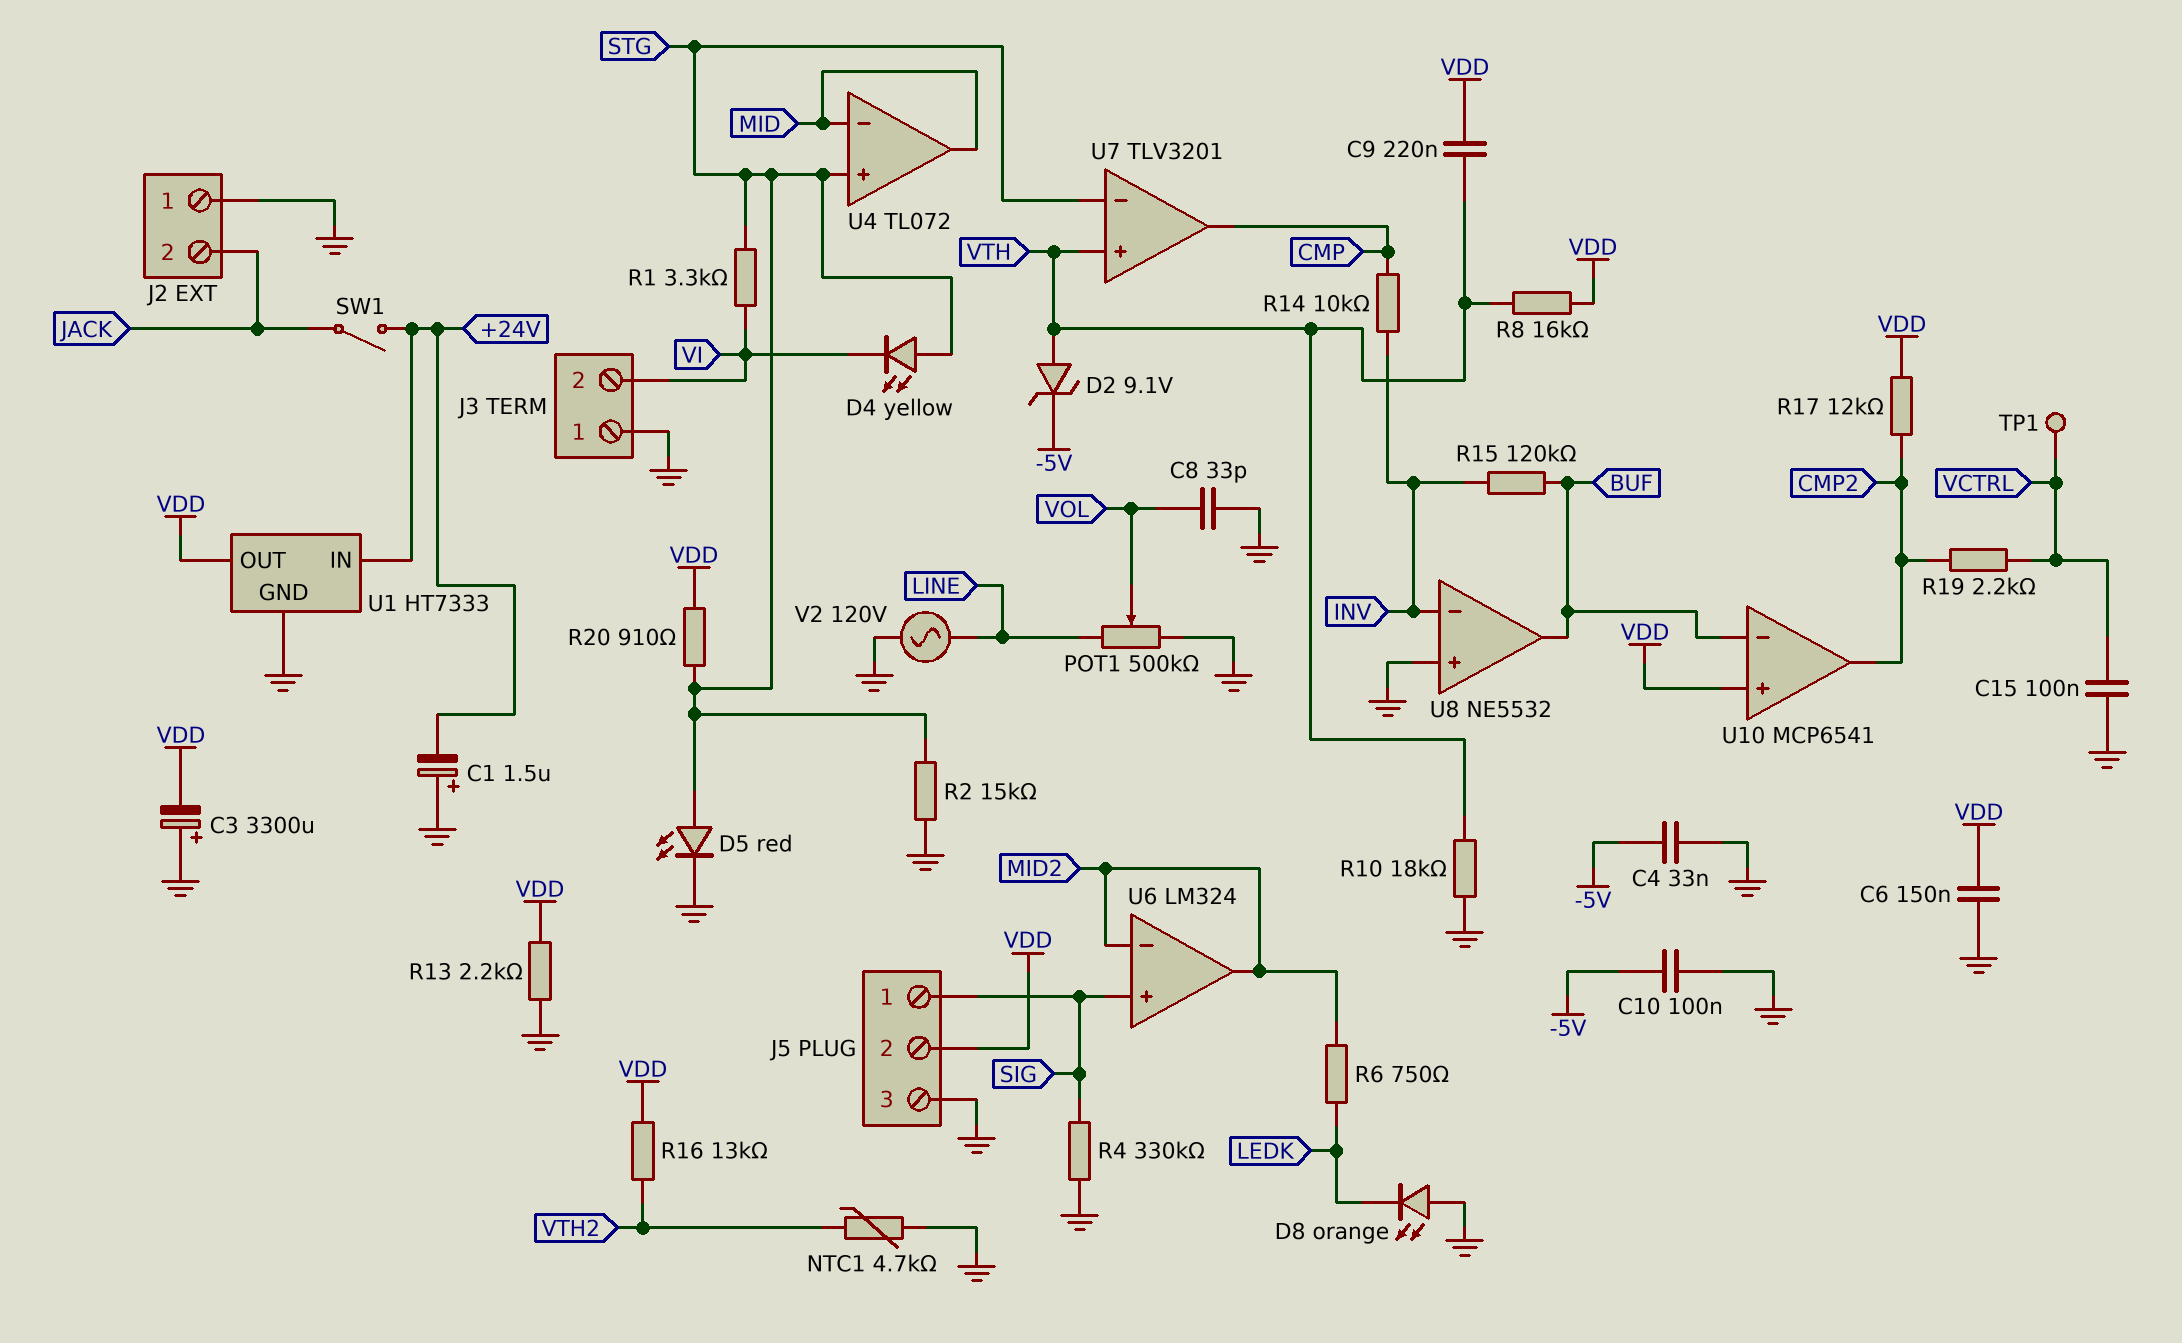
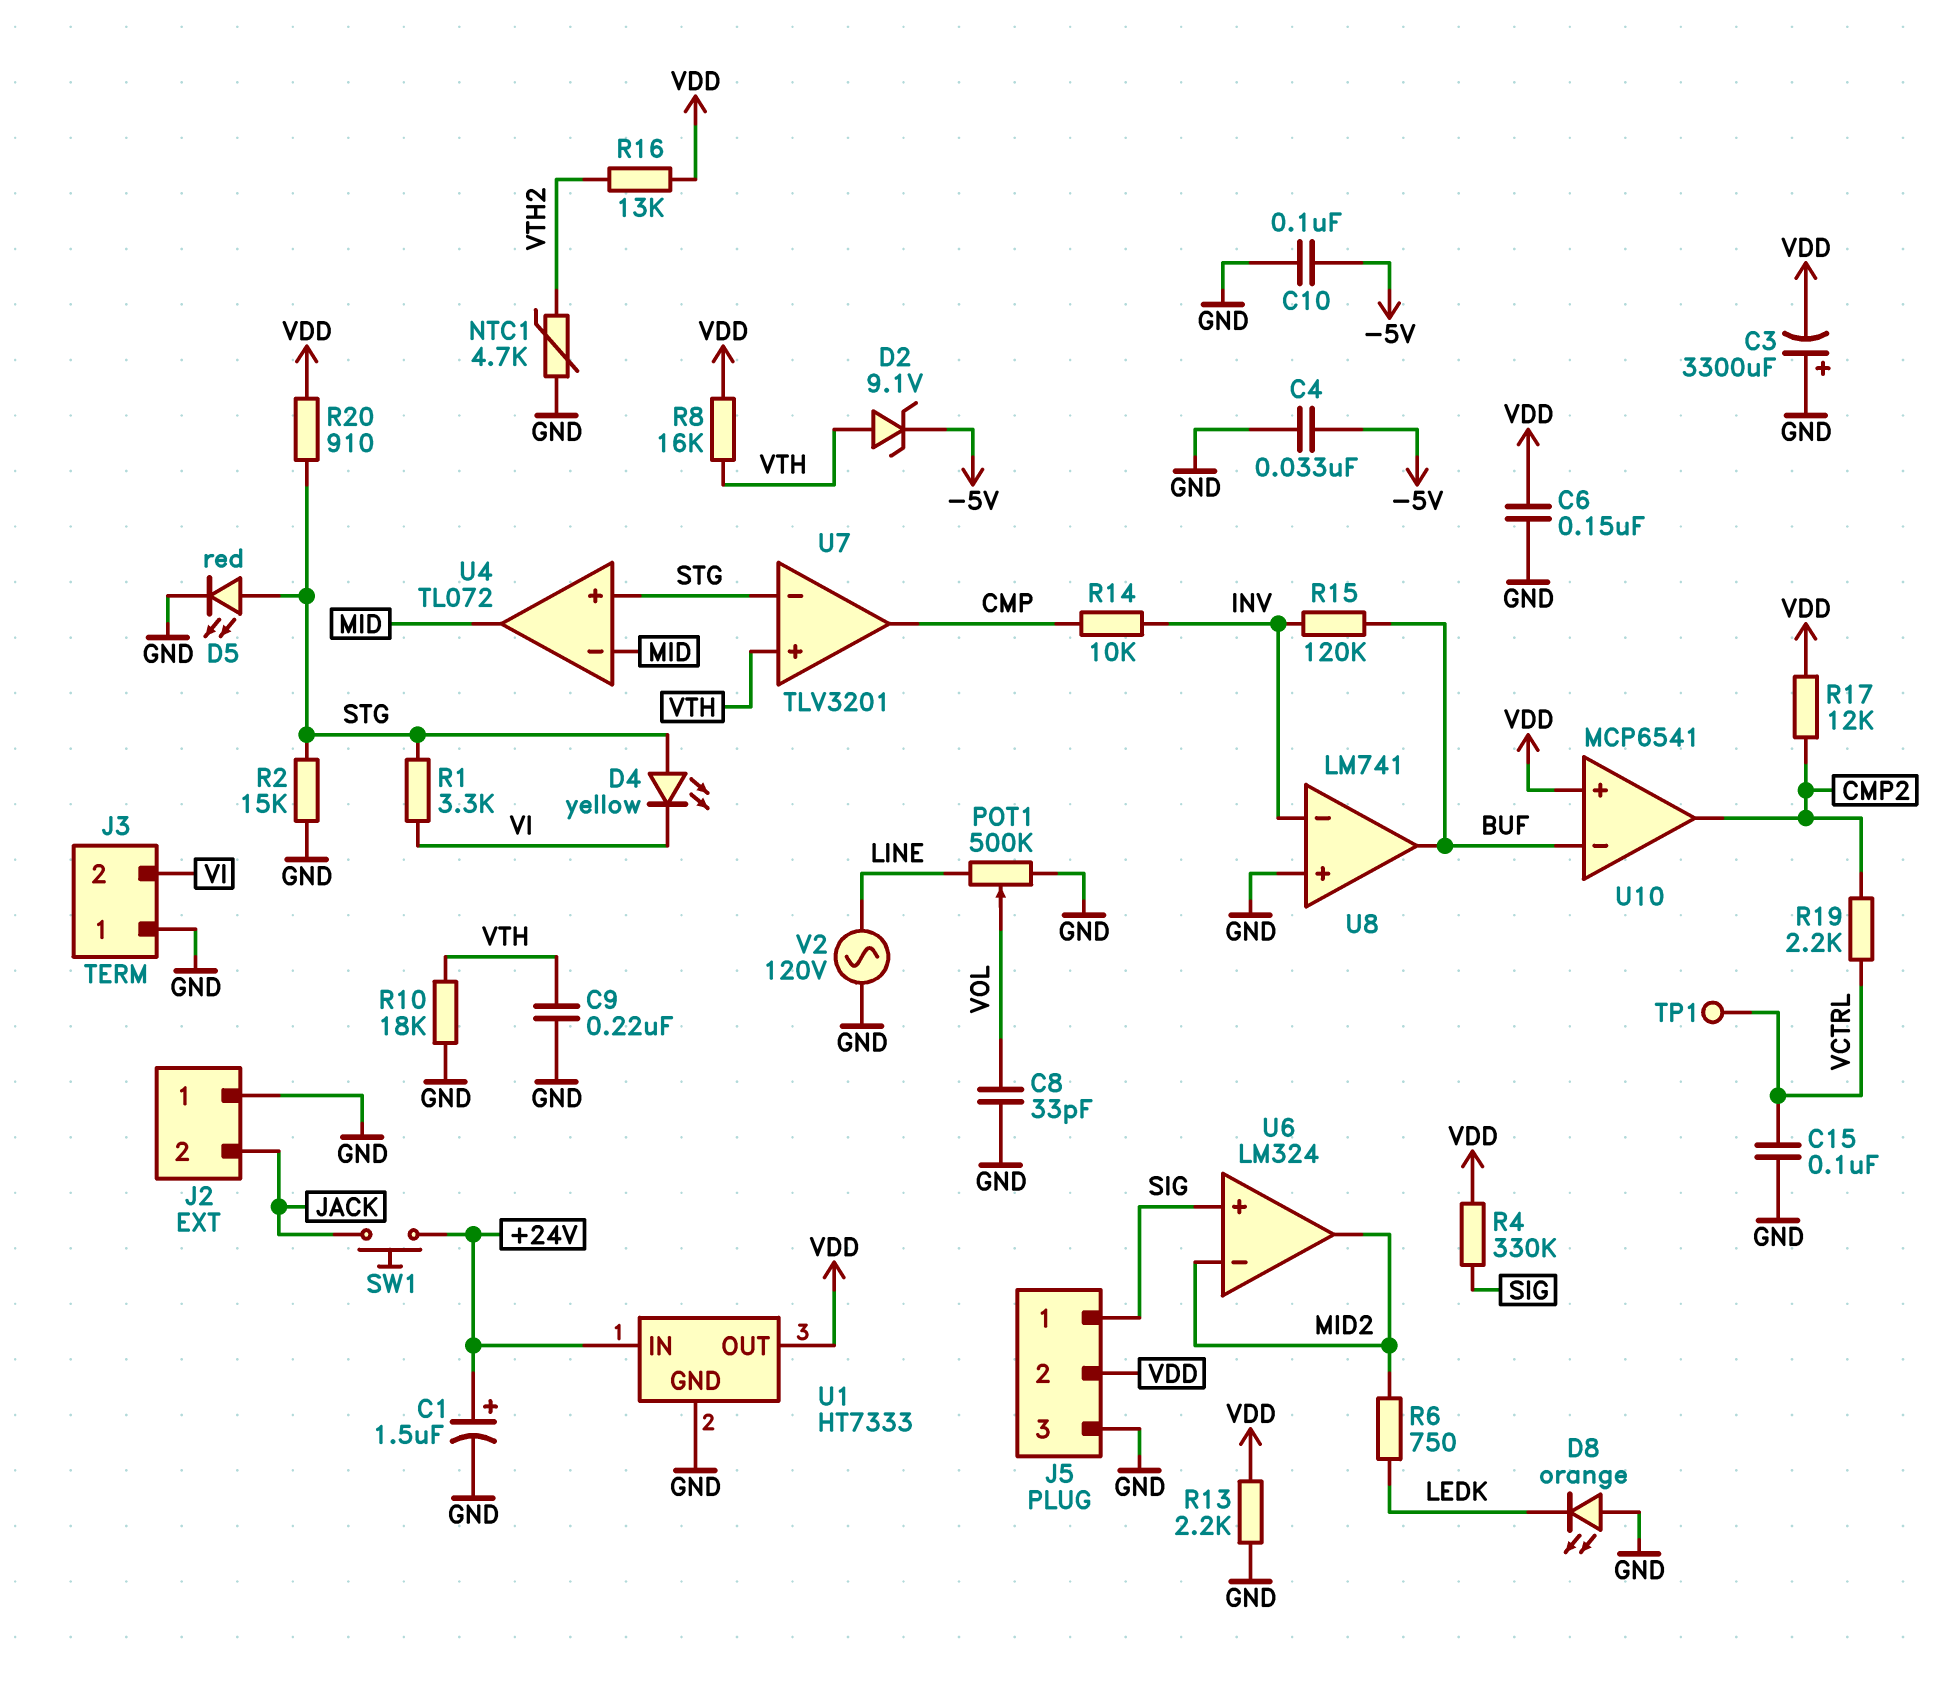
C1: 1.5uF (plus GND, minus +24V) -> 1.5uF (plus +24V, minus GND)
C9: 220nF (VDD, VTH) -> 220nF (GND, VTH)
R4: 330k (GND, SIG) -> 330k (SIG, VDD)
SW1: switch (+24V, JACK) -> button (+24V, JACK)
U8: NE5532 -> LM741

